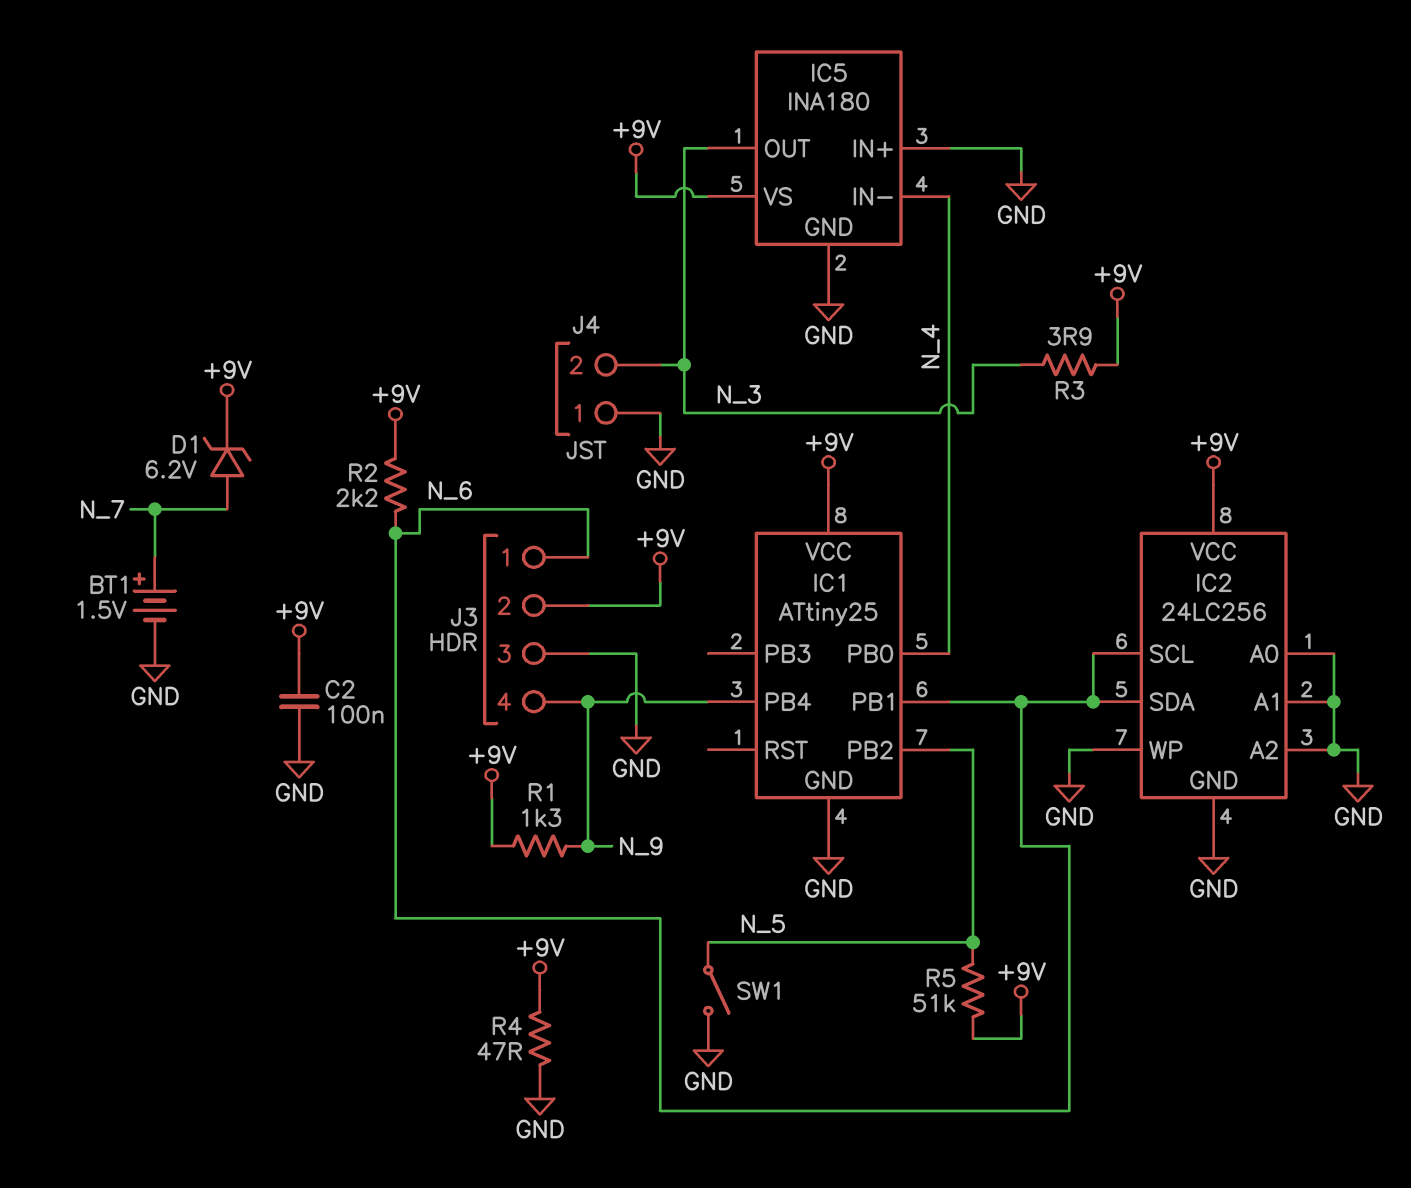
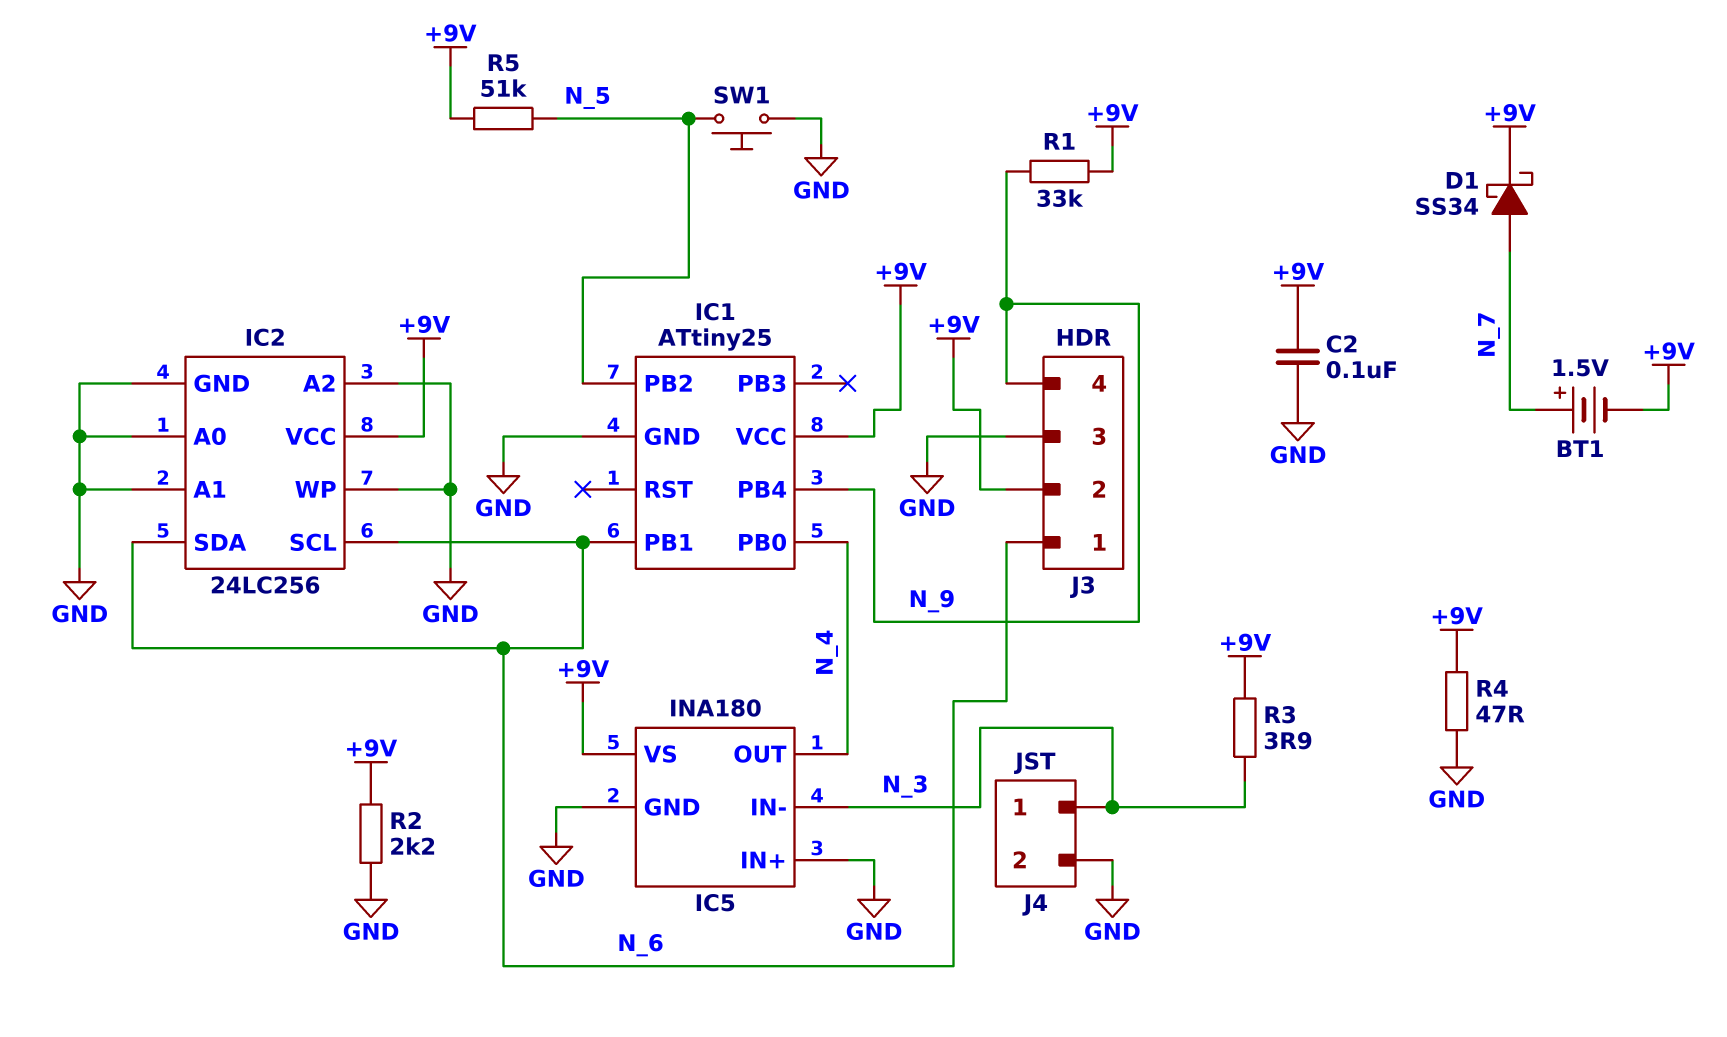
BT1: 1.5V (plus N_7, minus GND) -> 1.5V (plus N_7, minus +9V)
D1: zener 6.2V (A N_7, K +9V) -> schottky SS34 (A N_7, K +9V)
IC5 pin IN-: N_4 -> N_3
IC5 pin OUT: N_3 -> N_4
J4 pin 1: GND -> N_3
J4 pin 2: N_3 -> GND
R1: 1.3k (+9V, N_9) -> 33k (+9V, N_9)
R2: 2.2k (+9V, N_6) -> 2.2k (+9V, GND)
SW1: switch (GND, N_5) -> button (GND, N_5)

